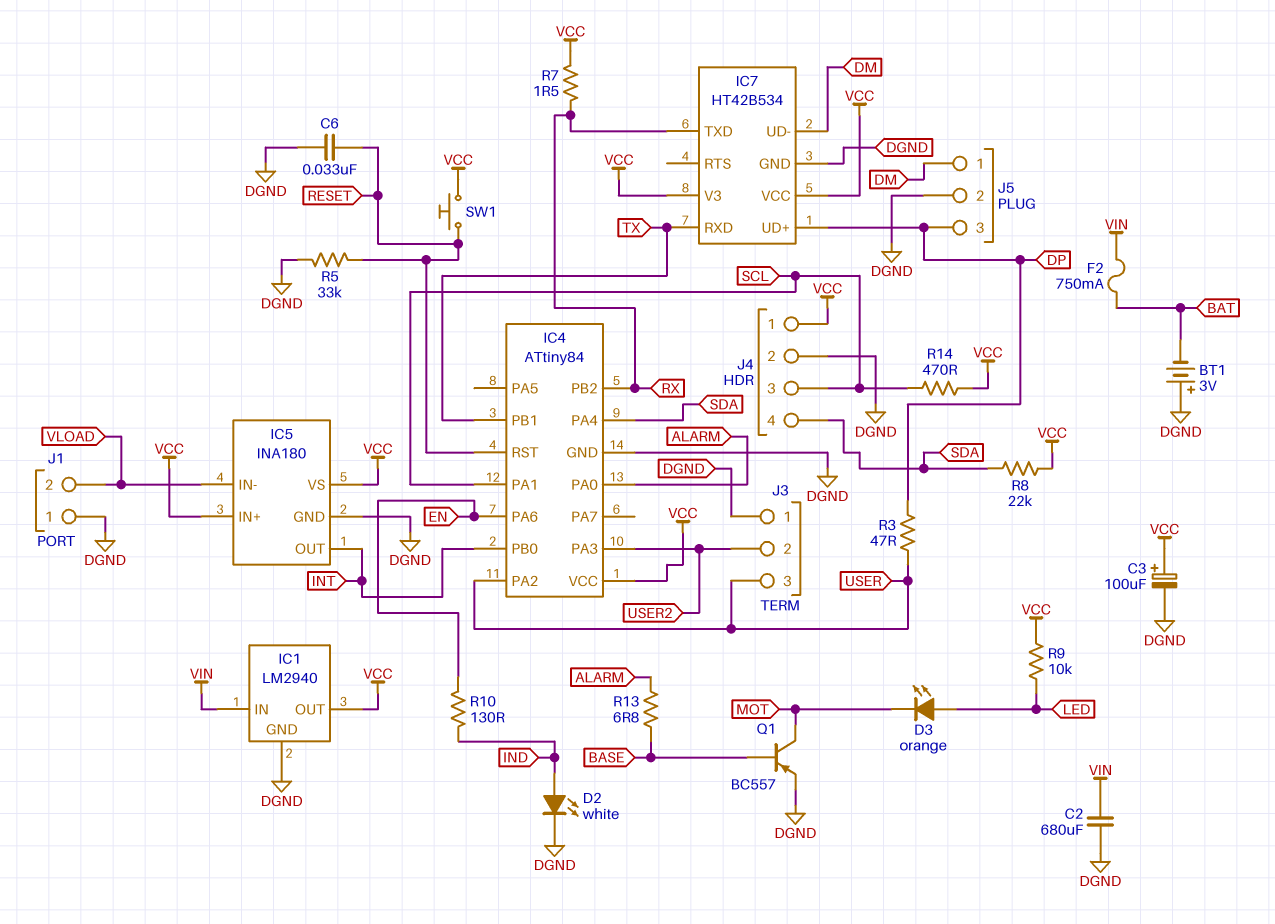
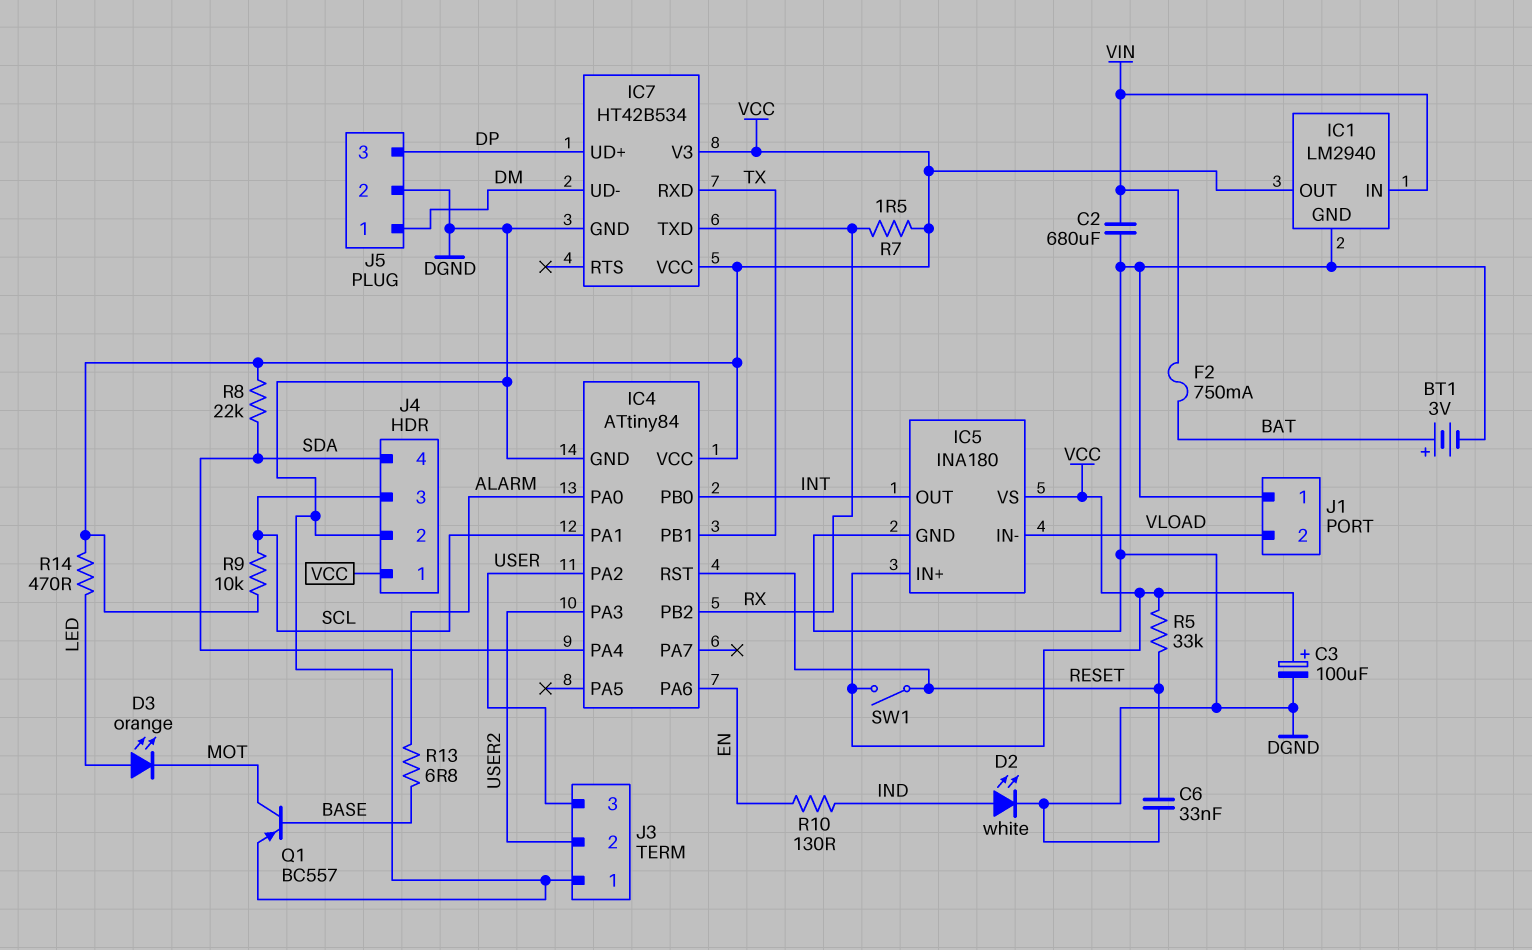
BT1: 3V (plus DGND, minus BAT) -> 3V (plus BAT, minus DGND)
R3: 47 (DP, USER) -> none
R5: 33k (DGND, RESET) -> 33k (RESET, VCC)
R9: 10k (LED, VCC) -> 10k (SCL, VCC)
R14: 470 (SCL, VCC) -> 470 (LED, VCC)
SW1: button (RESET, VCC) -> switch (RESET, VCC)

